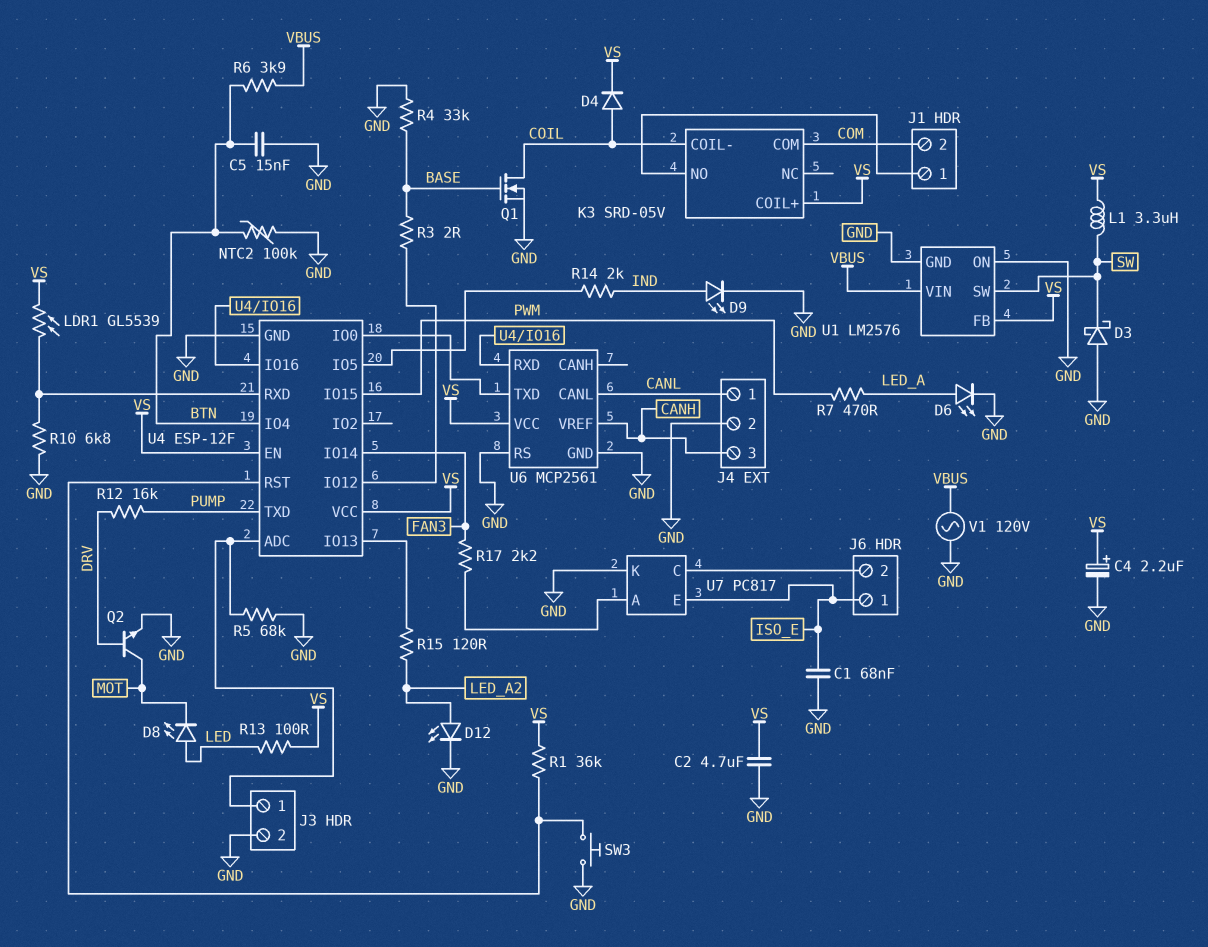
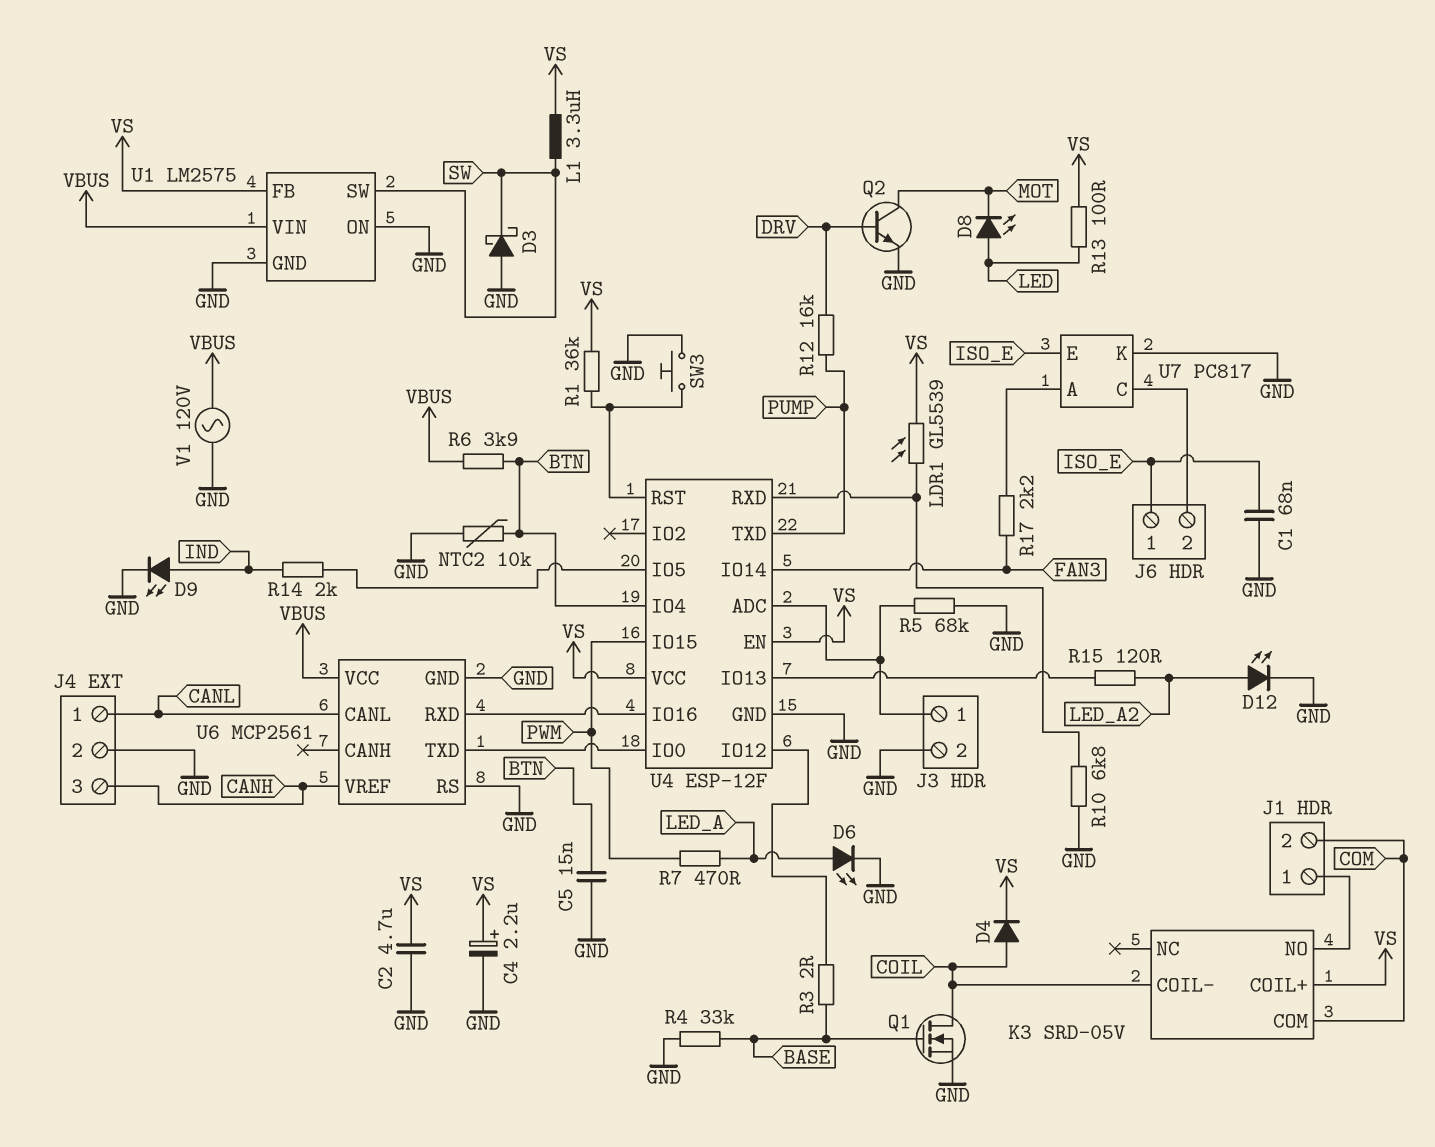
NTC2: 100k (BTN, GND) -> 10k (BTN, GND)
U1: LM2576 -> LM2575
U6 pin VCC: VS -> VBUS

